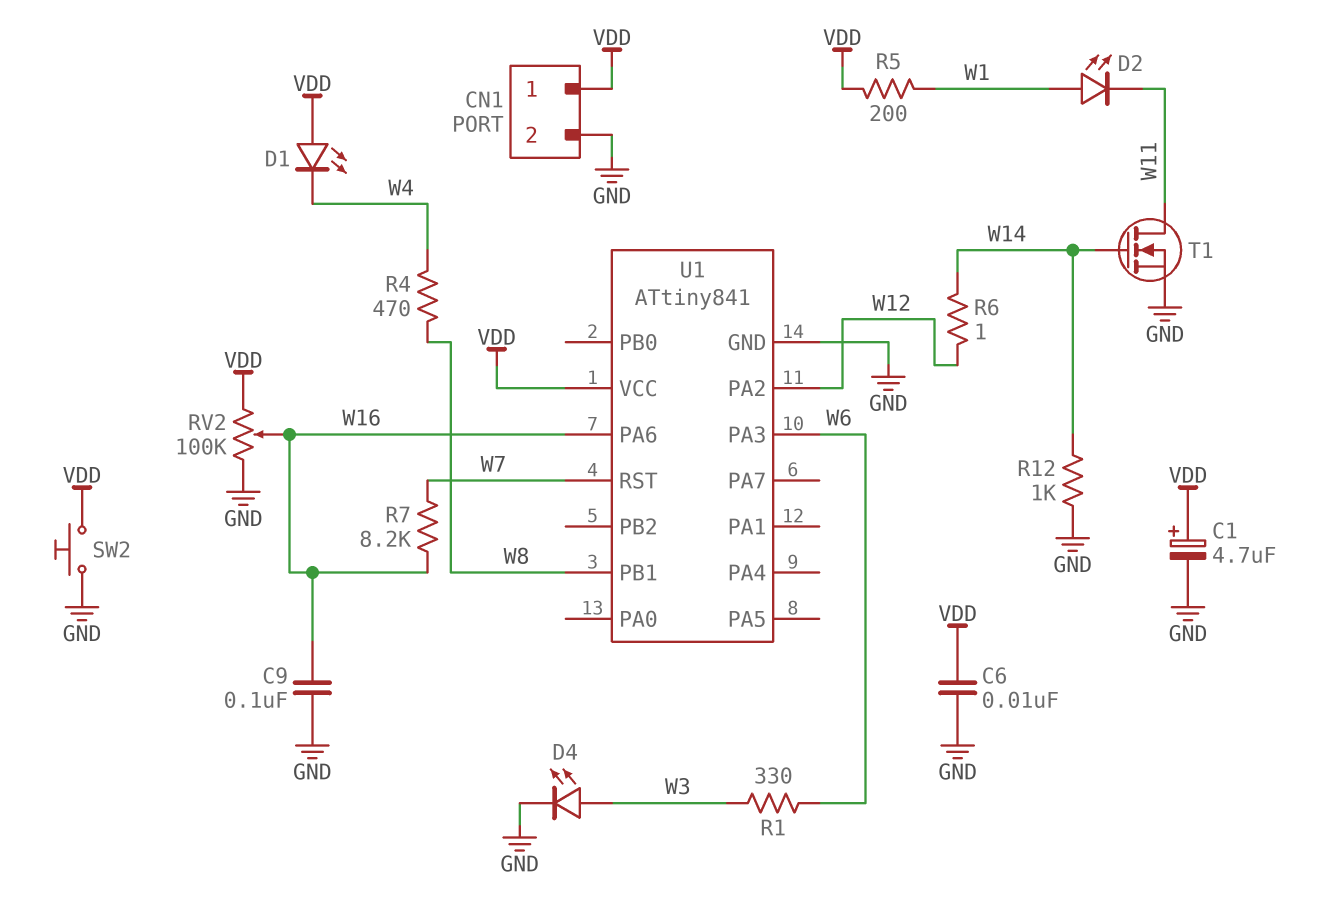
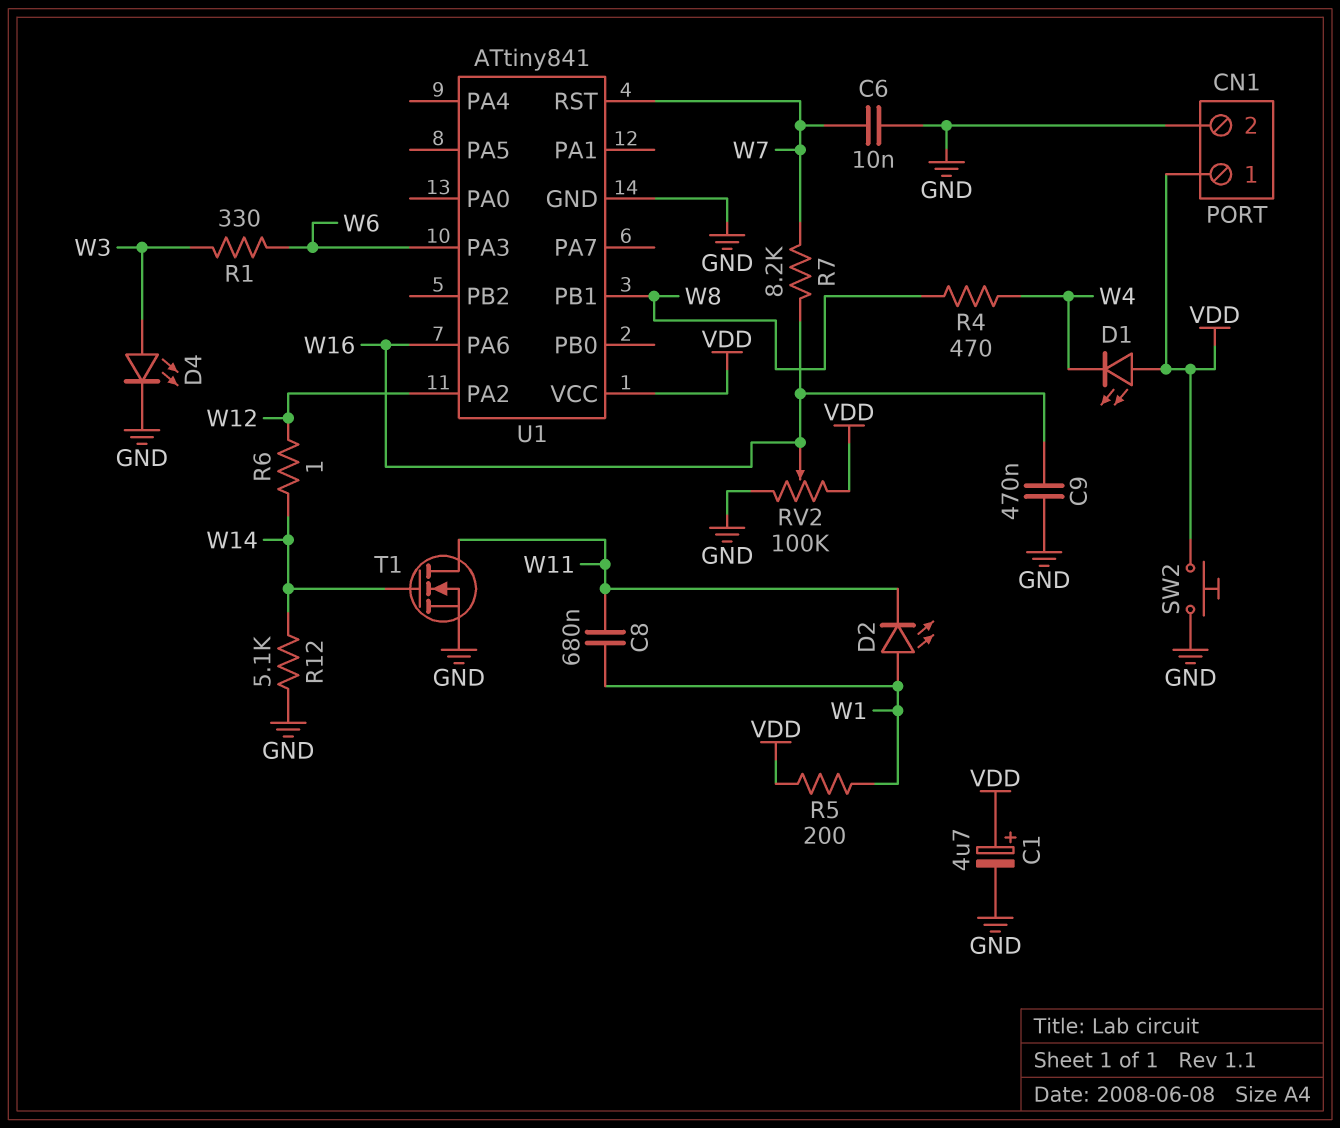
C6: 10nF (GND, VDD) -> 10nF (GND, W7)
C8: none -> 680nF (W1, W11)
C9: 100nF (GND, W16) -> 470nF (GND, W16)
R12: 1k (GND, W14) -> 5.1k (GND, W14)

